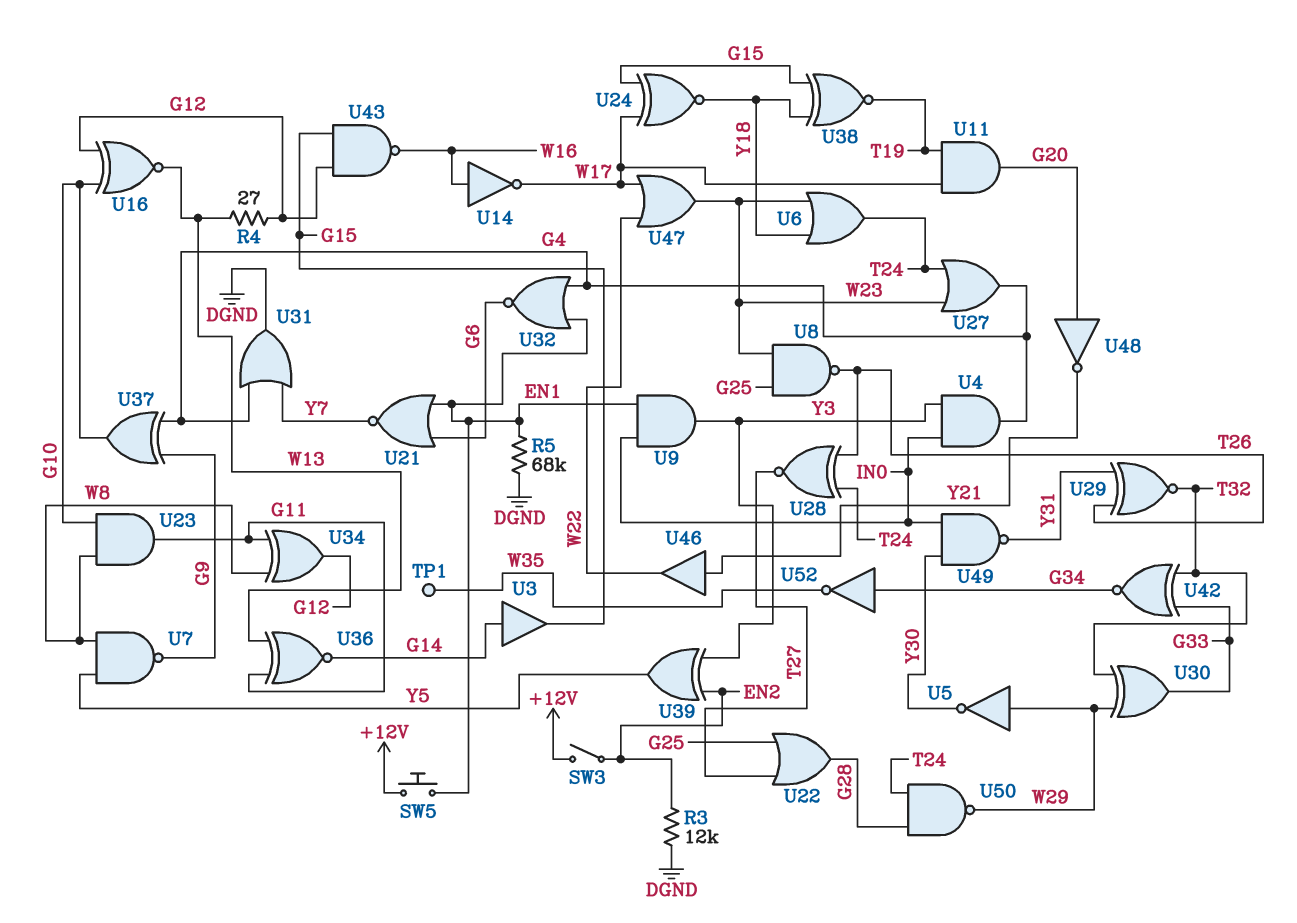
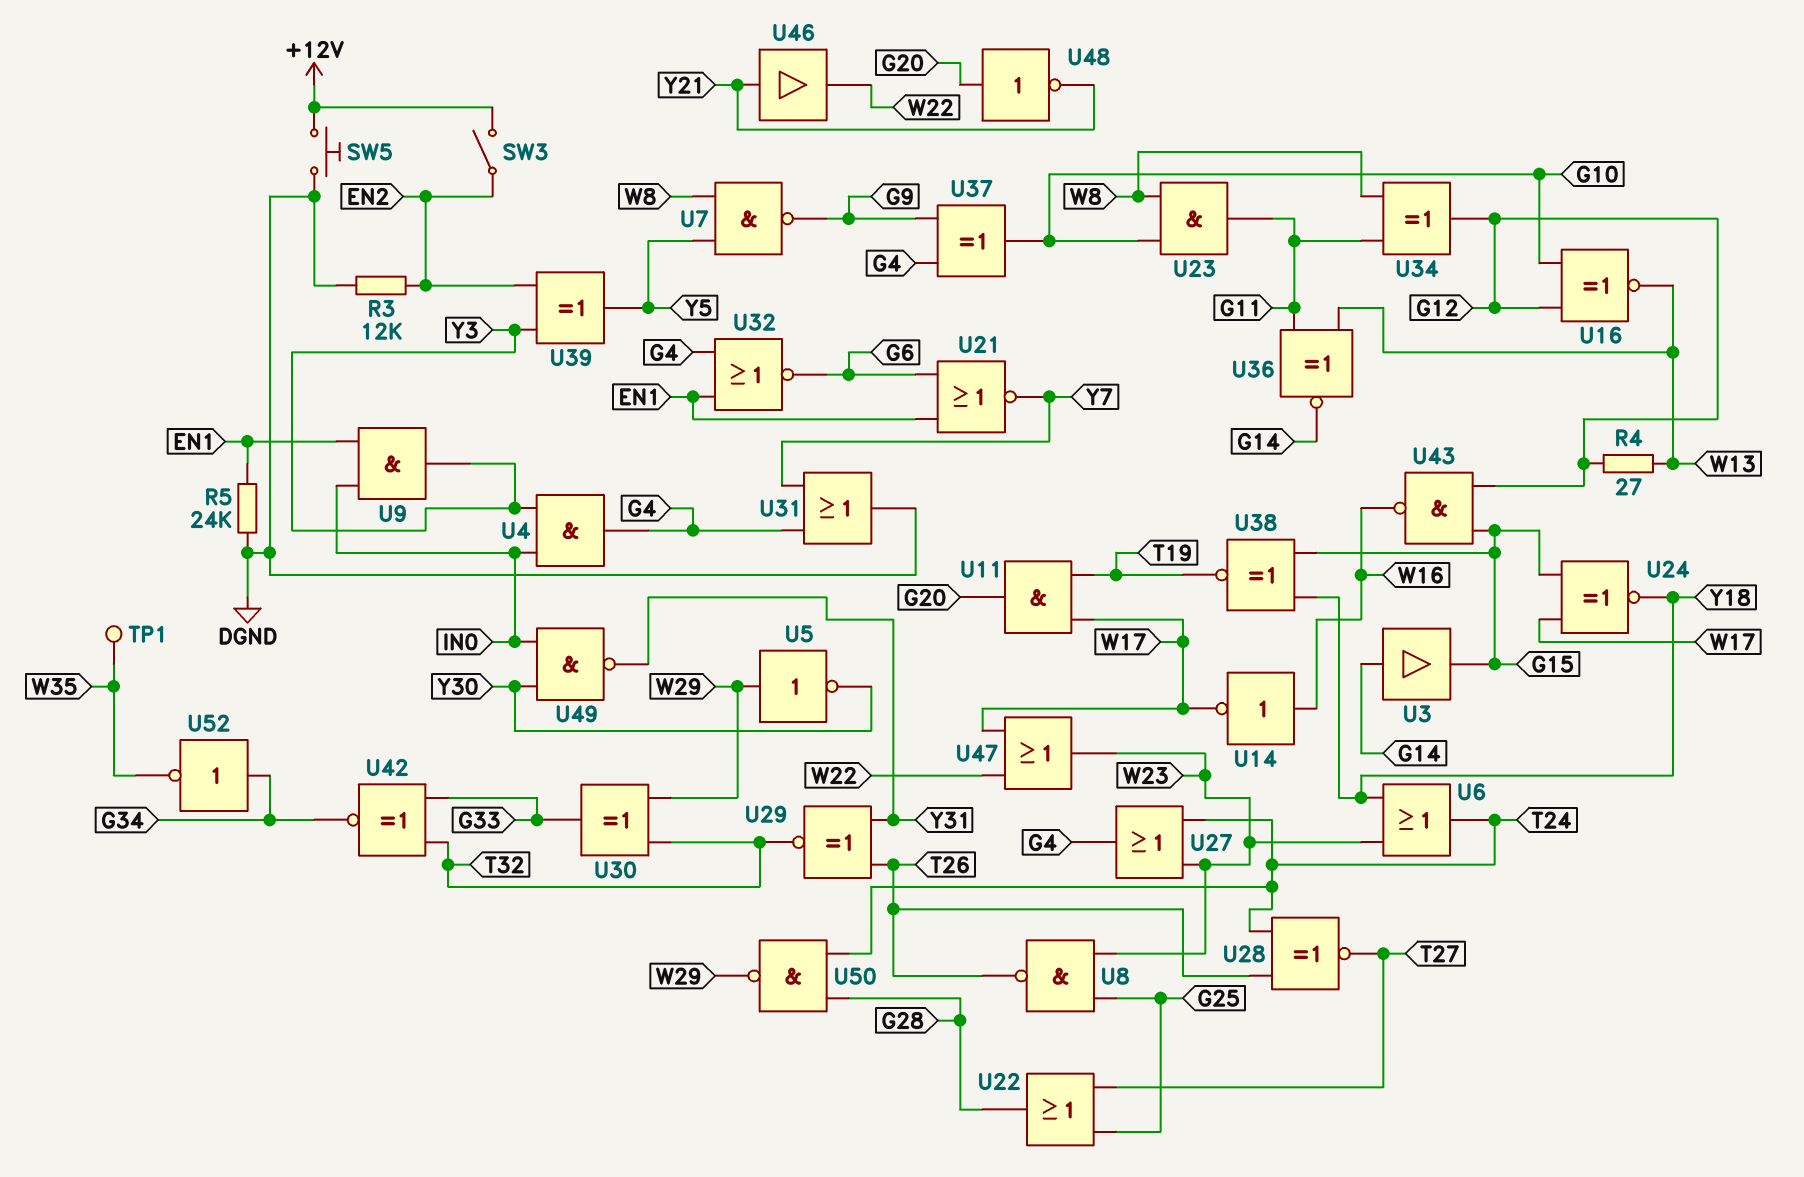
R5: 68k (DGND, EN1) -> 24k (DGND, EN1)
SW5: button (+12V, EN1) -> button (+12V, DGND)

